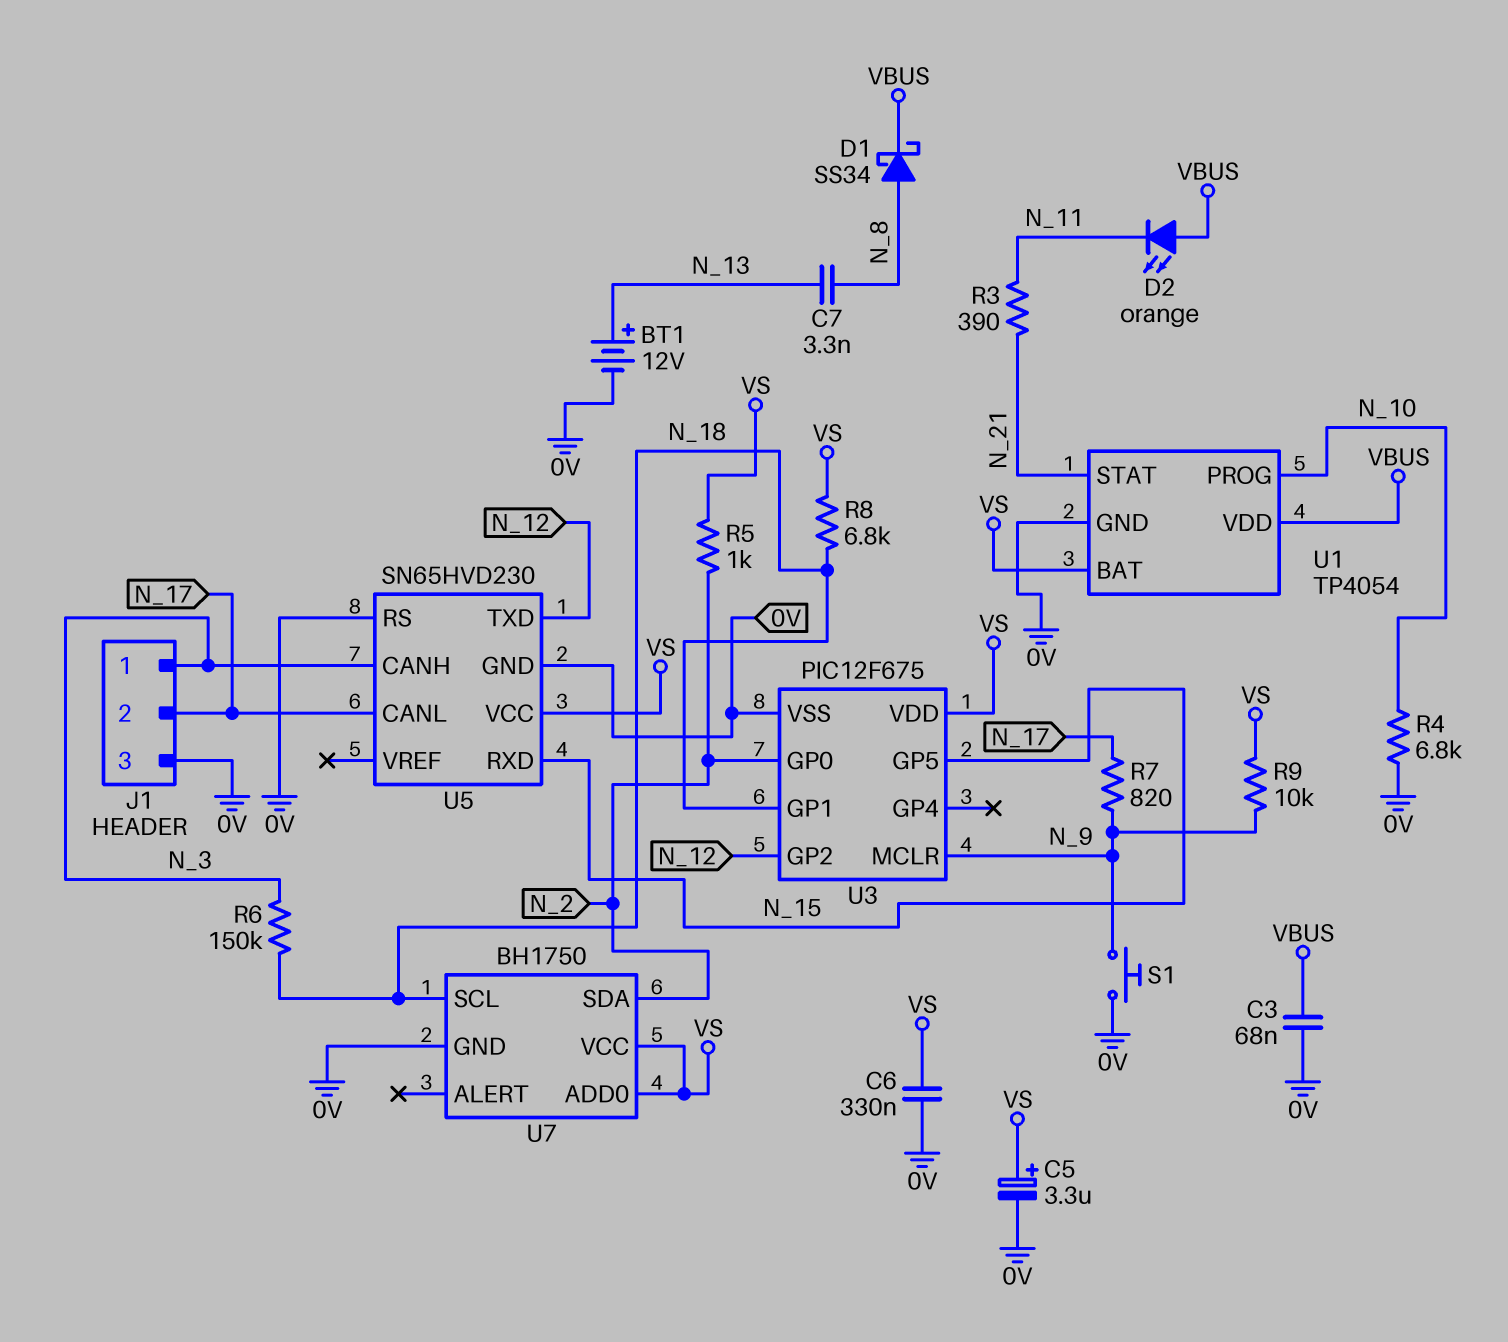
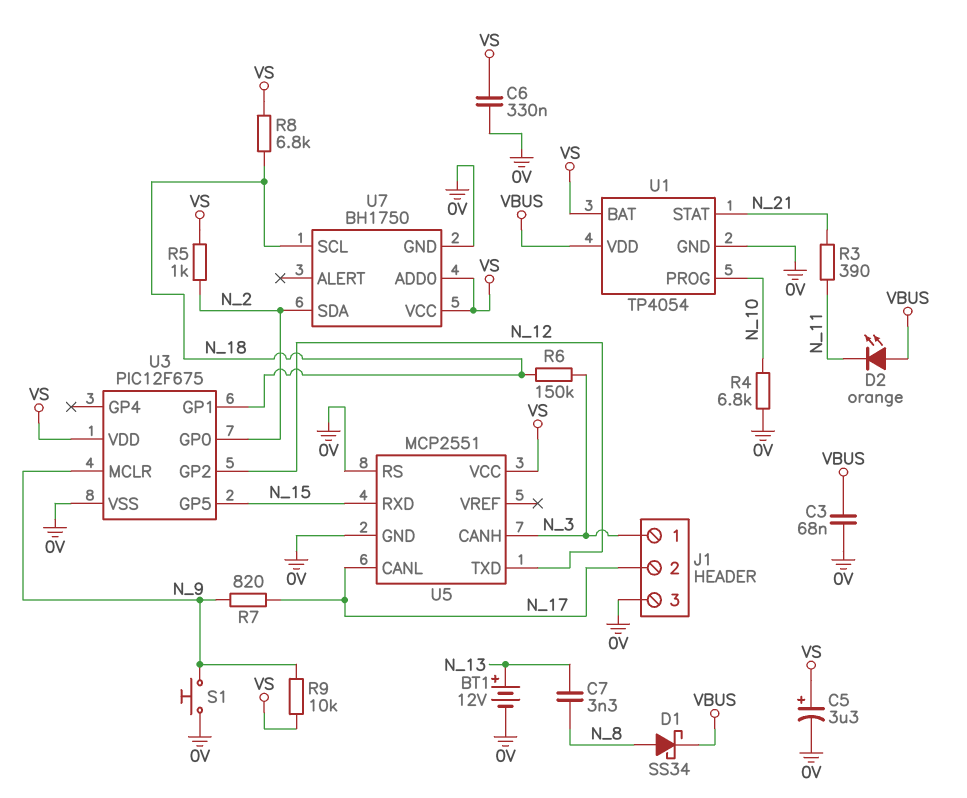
U5: SN65HVD230 -> MCP2551

